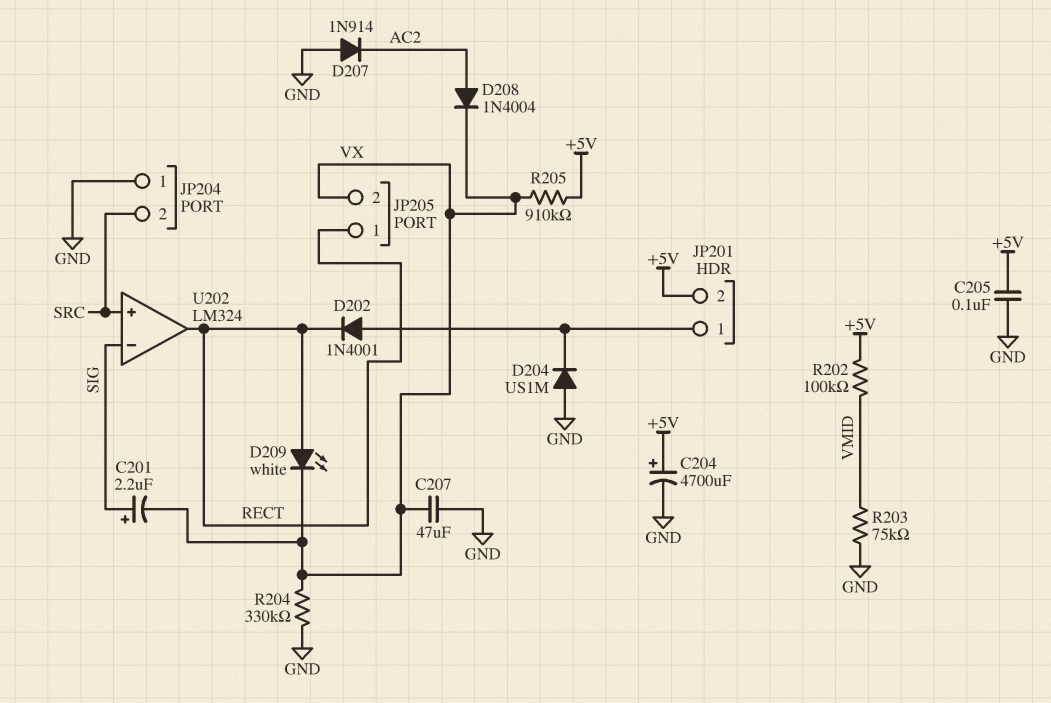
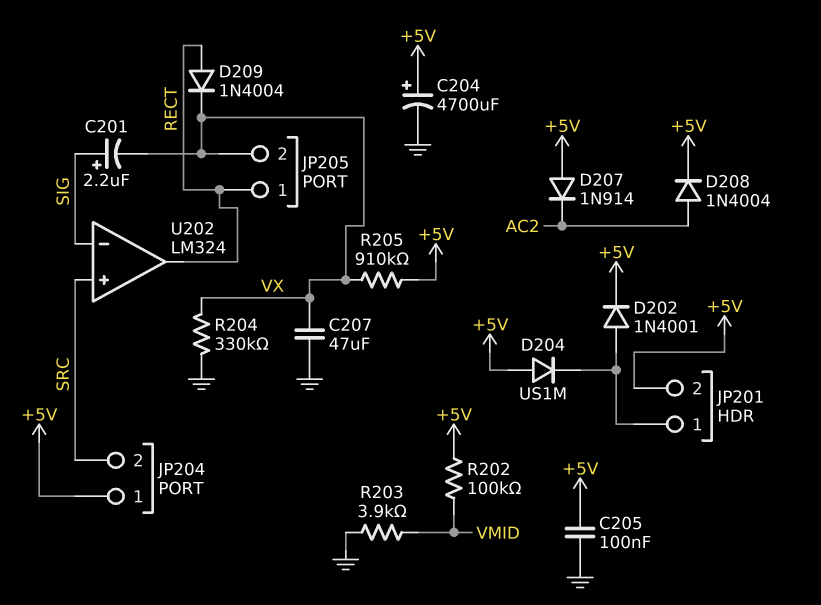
D202: diode 1N4001 (A JP201/1, K RECT) -> diode 1N4001 (A JP201/1, K +5V)
D204: diode US1M (A GND, K JP201/1) -> diode US1M (A +5V, K JP201/1)
D207: diode 1N914 (A GND, K AC2) -> diode 1N914 (A +5V, K AC2)
D208: diode 1N4004 (A AC2, K VX) -> diode 1N4004 (A AC2, K +5V)
D209: LED white (A RECT, K VX) -> diode 1N4004 (A RECT, K VX)
JP204 pin 1: GND -> +5V
R203: 75k (GND, VMID) -> 3.9k (GND, VMID)

